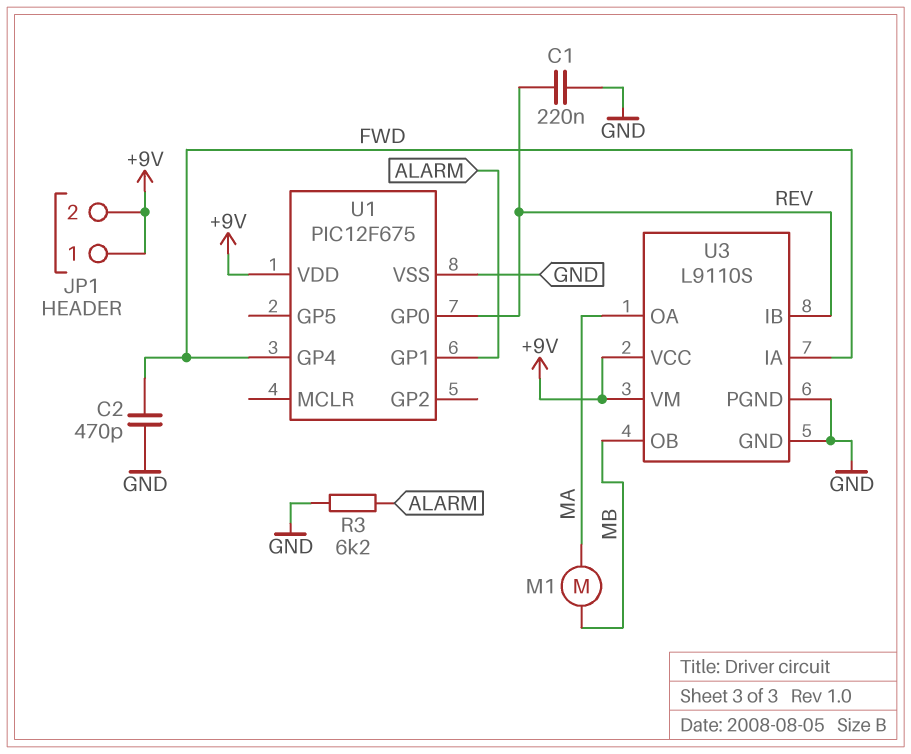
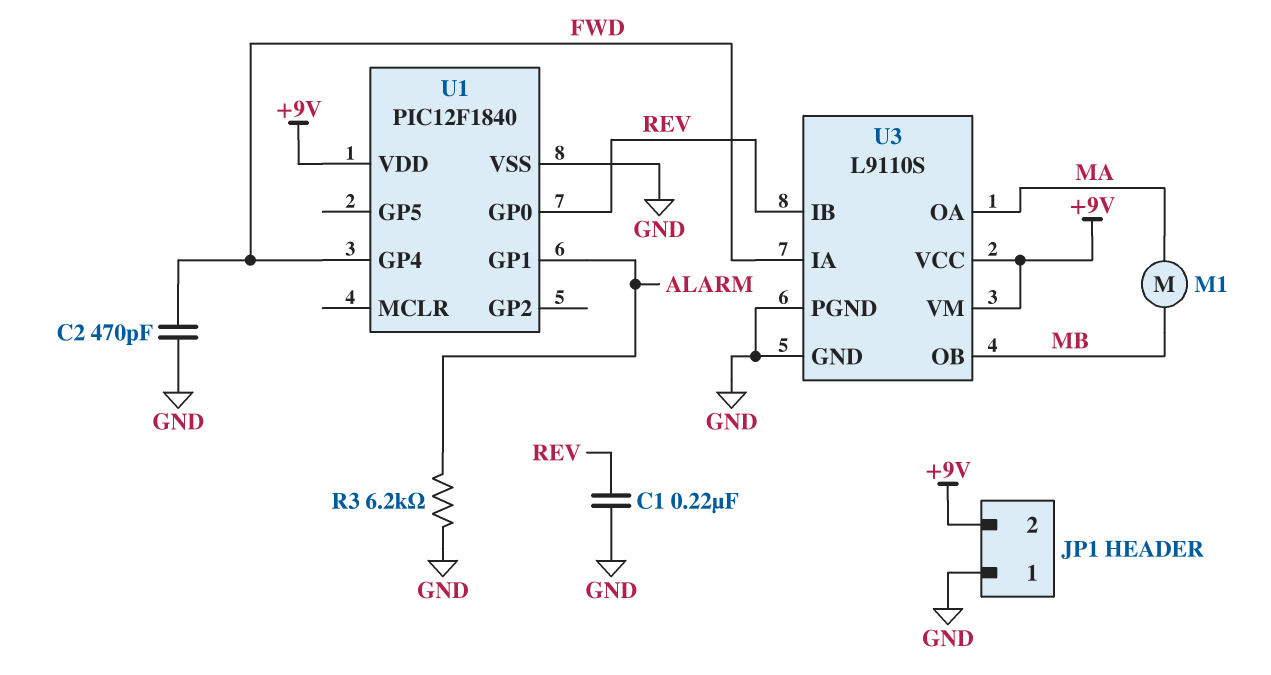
JP1 pin 1: +9V -> GND
U1: PIC12F675 -> PIC12F1840

